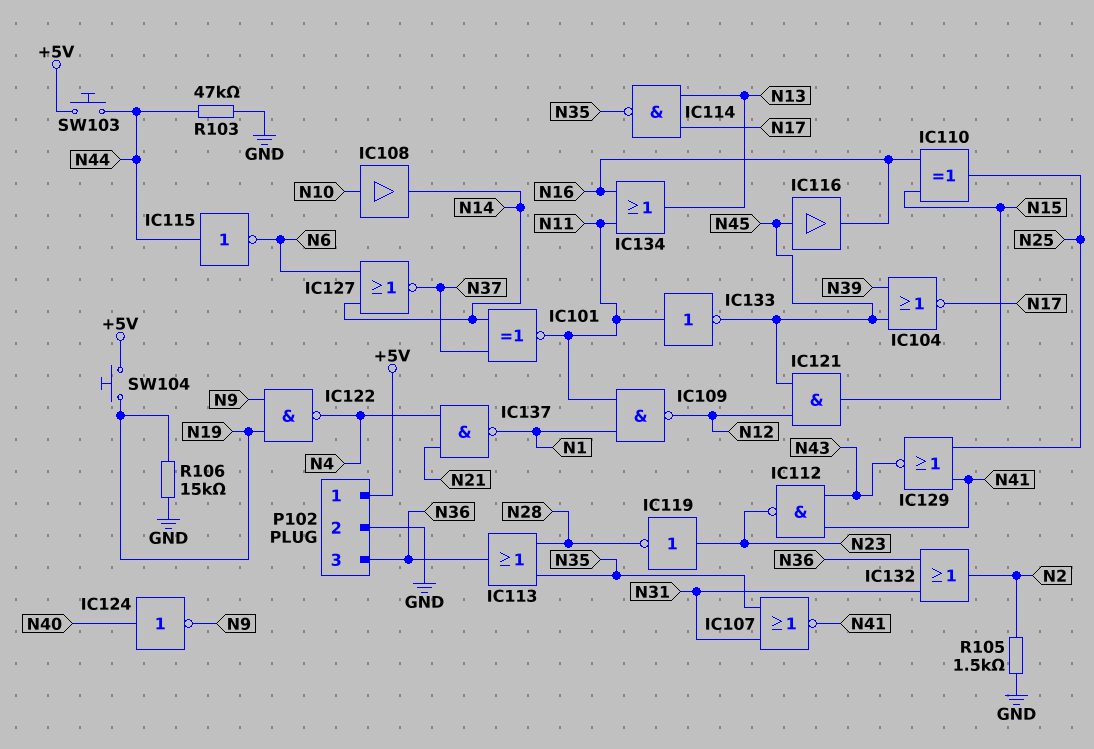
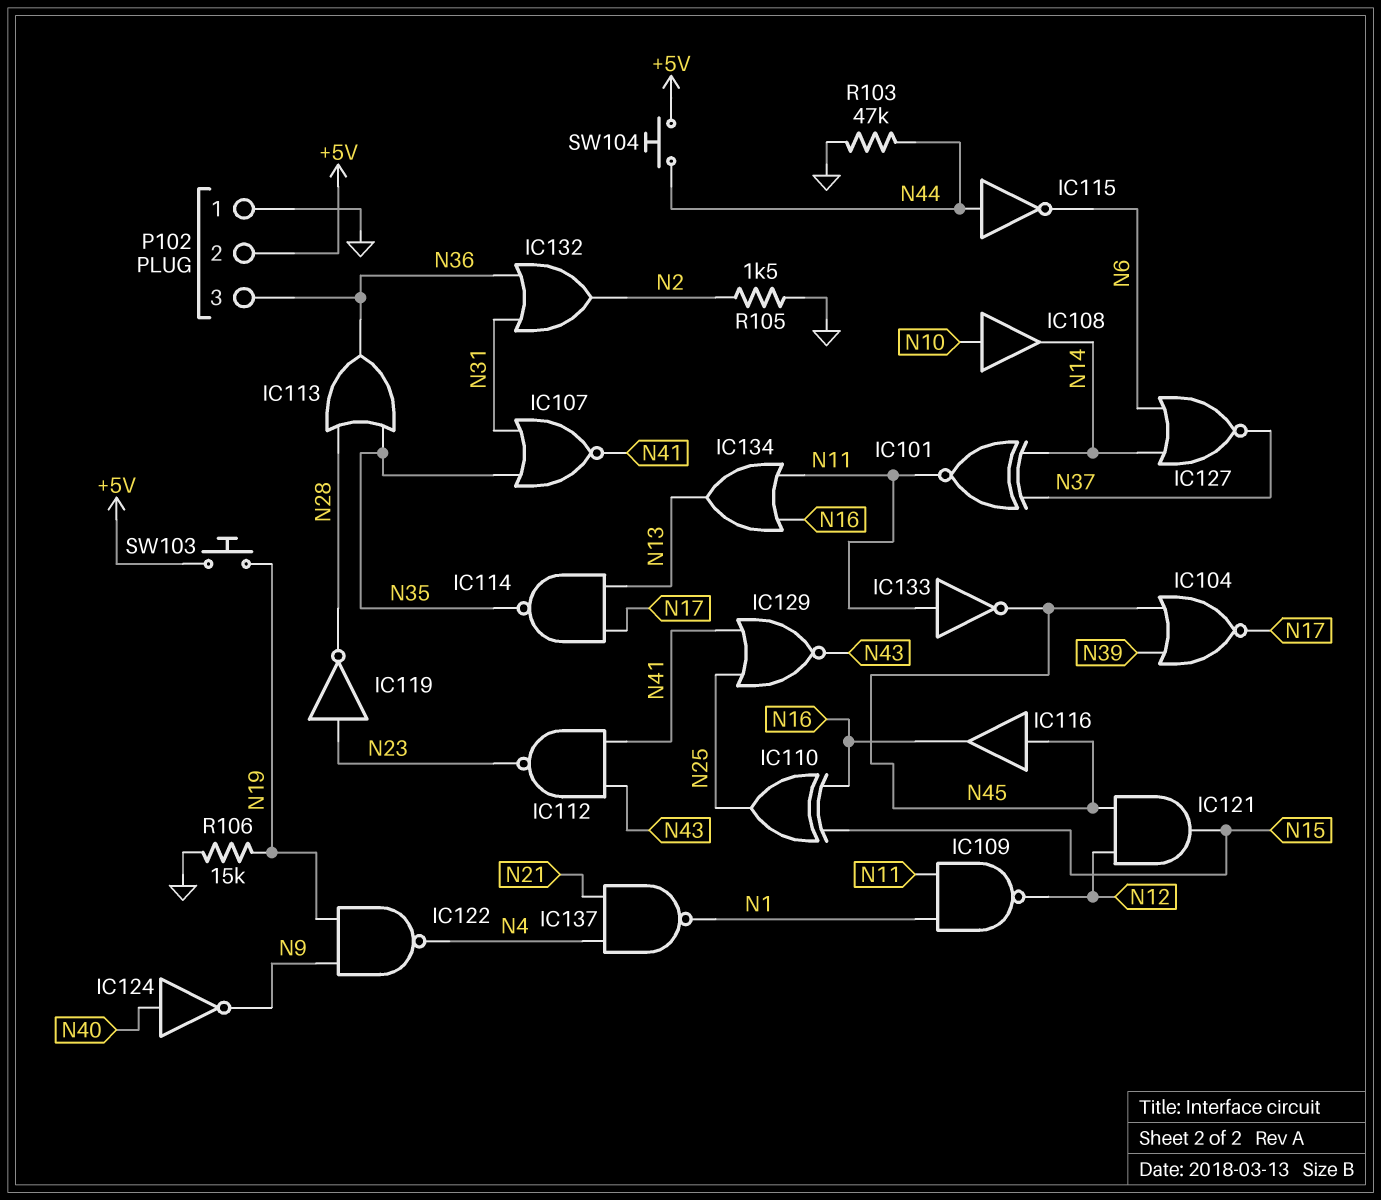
P102 pin 1: +5V -> GND
P102 pin 2: GND -> +5V
SW103: button (+5V, N44) -> button (+5V, N19)
SW104: button (+5V, N19) -> button (+5V, N44)

